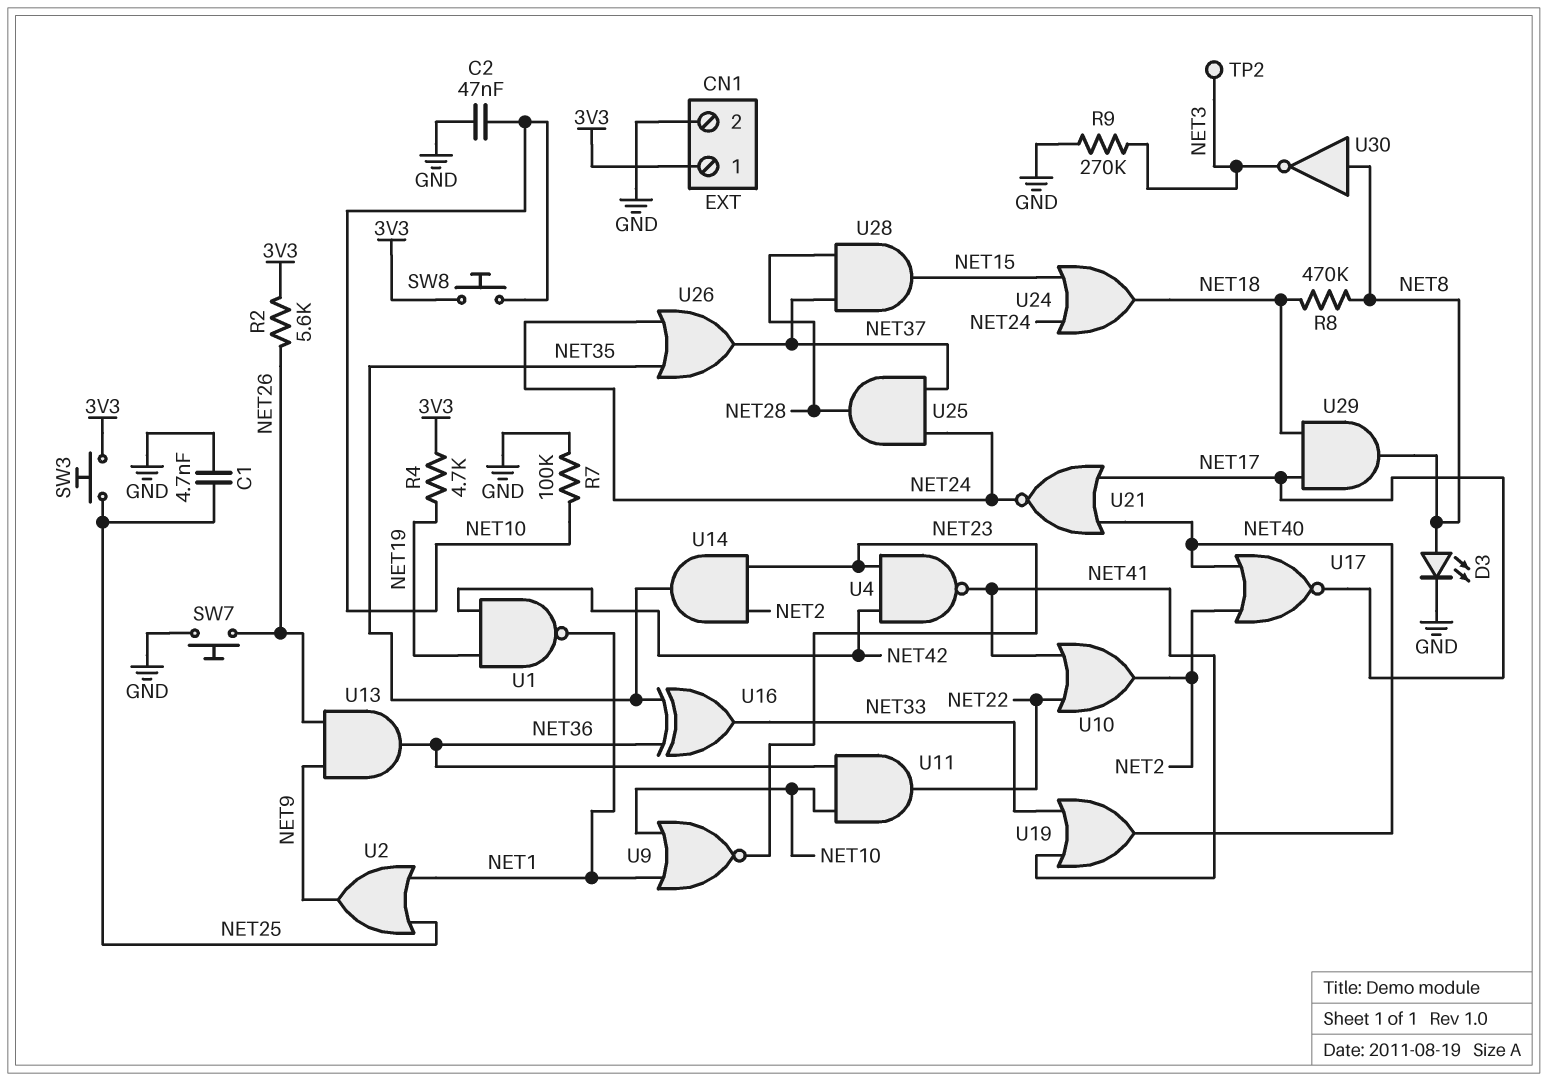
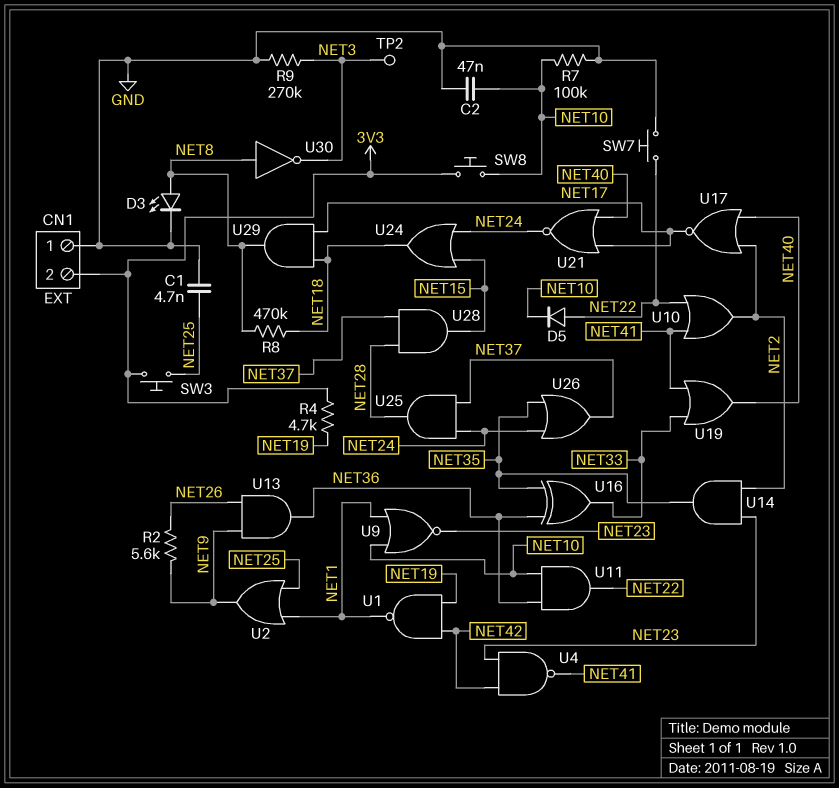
CN1 pin 1: 3V3 -> GND
CN1 pin 2: GND -> 3V3
D5: none -> diode (A NET22, K NET10)
R2: 5.6k (3V3, NET26) -> 5.6k (NET9, NET26)
SW7: button (GND, NET26) -> button (GND, NET22)

